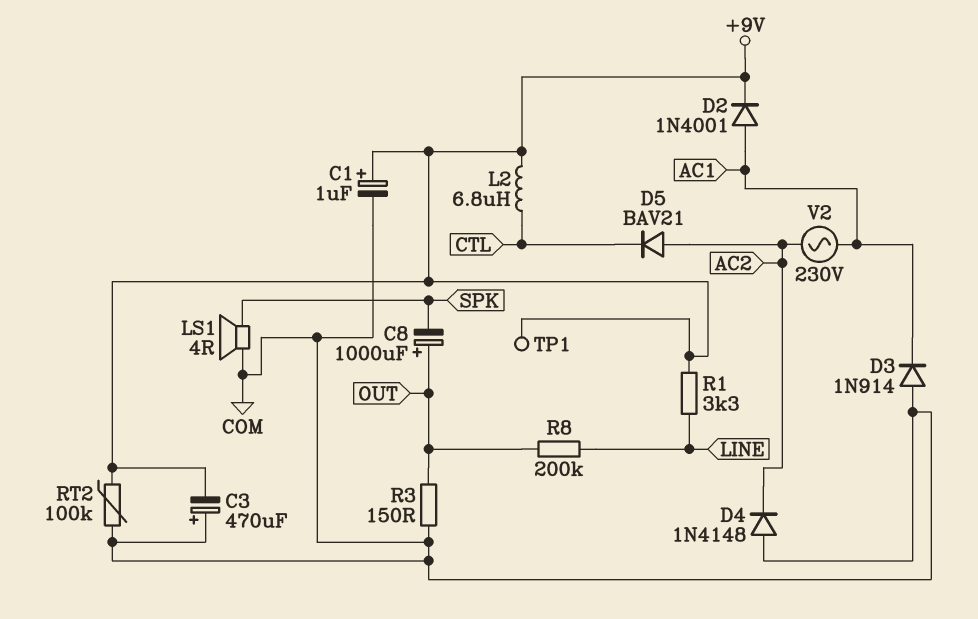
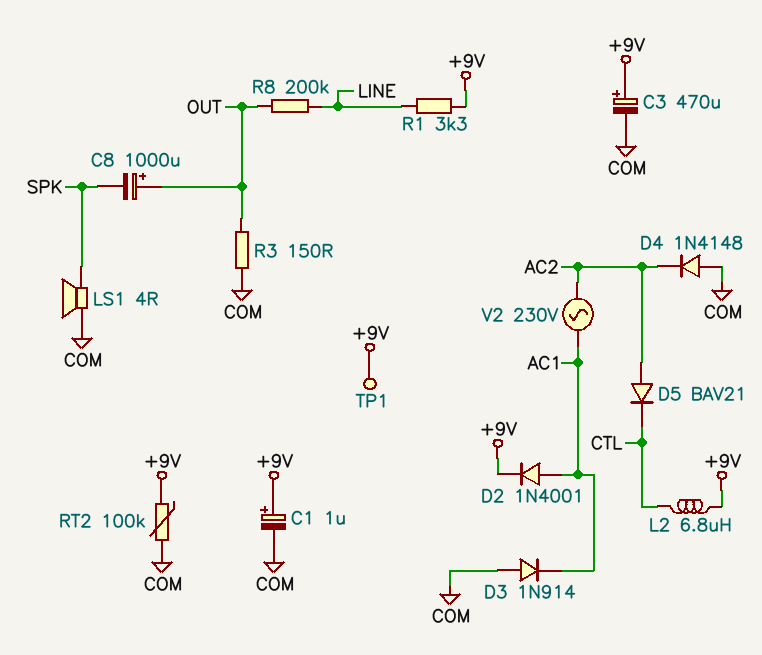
C3: 470uF (plus COM, minus +9V) -> 470uF (plus +9V, minus COM)

